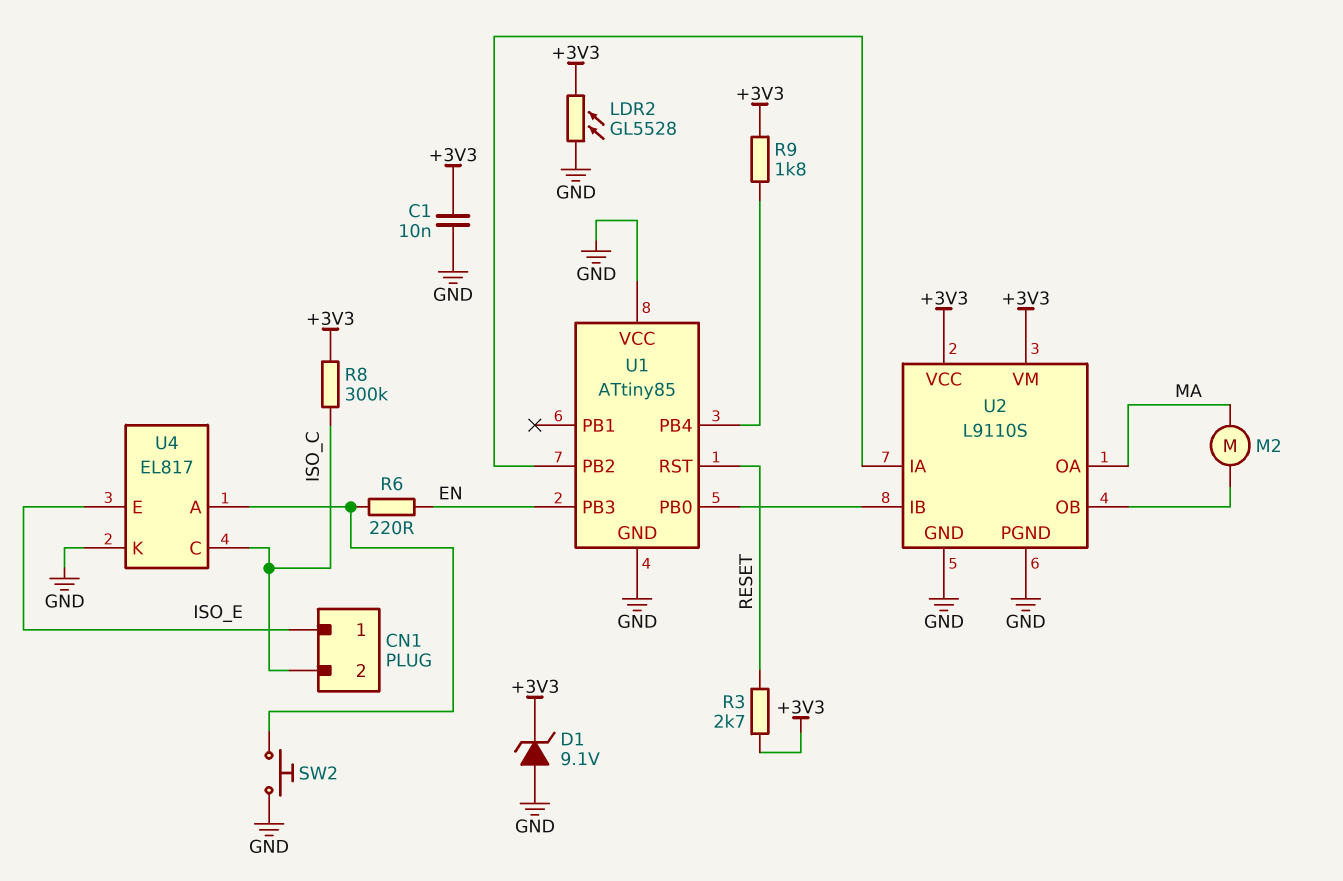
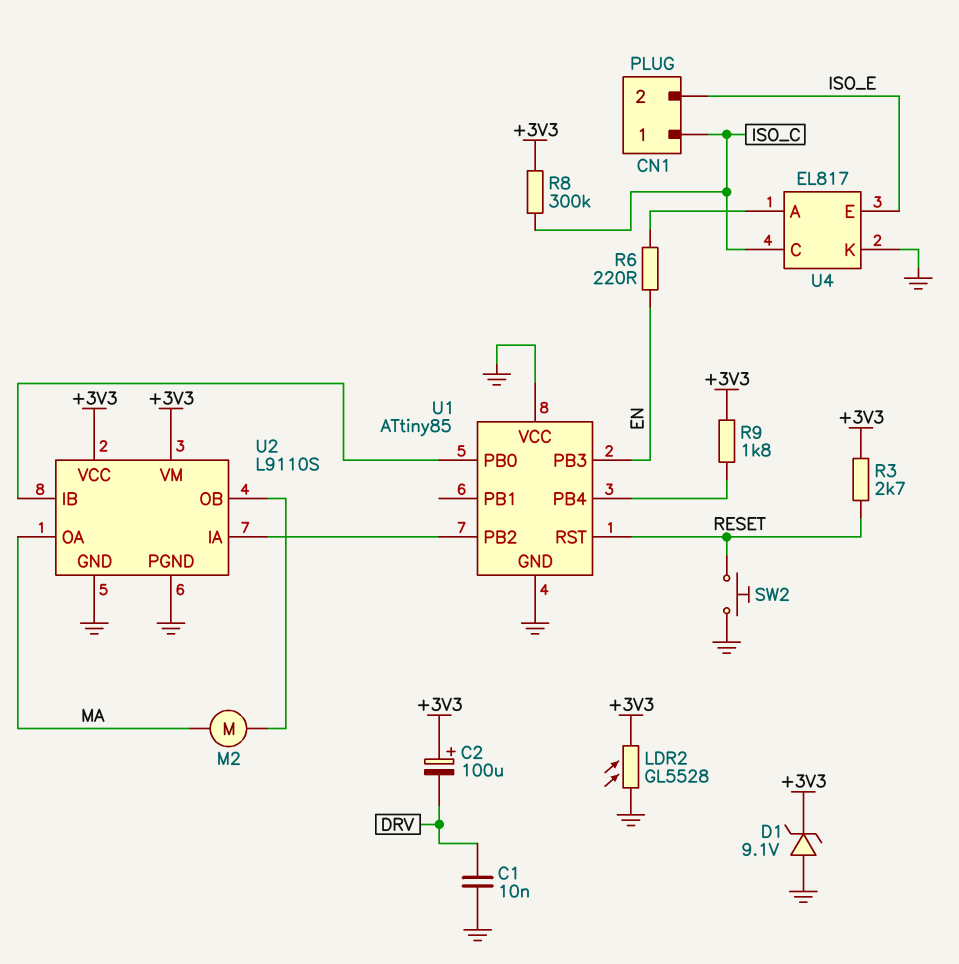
C1: 10nF (+3V3, GND) -> 10nF (DRV, GND)
C2: none -> 100uF (plus +3V3, minus DRV)
CN1 pin 1: ISO_E -> ISO_C
CN1 pin 2: ISO_C -> ISO_E
SW2: button (GND, U4/A) -> button (GND, RESET)

